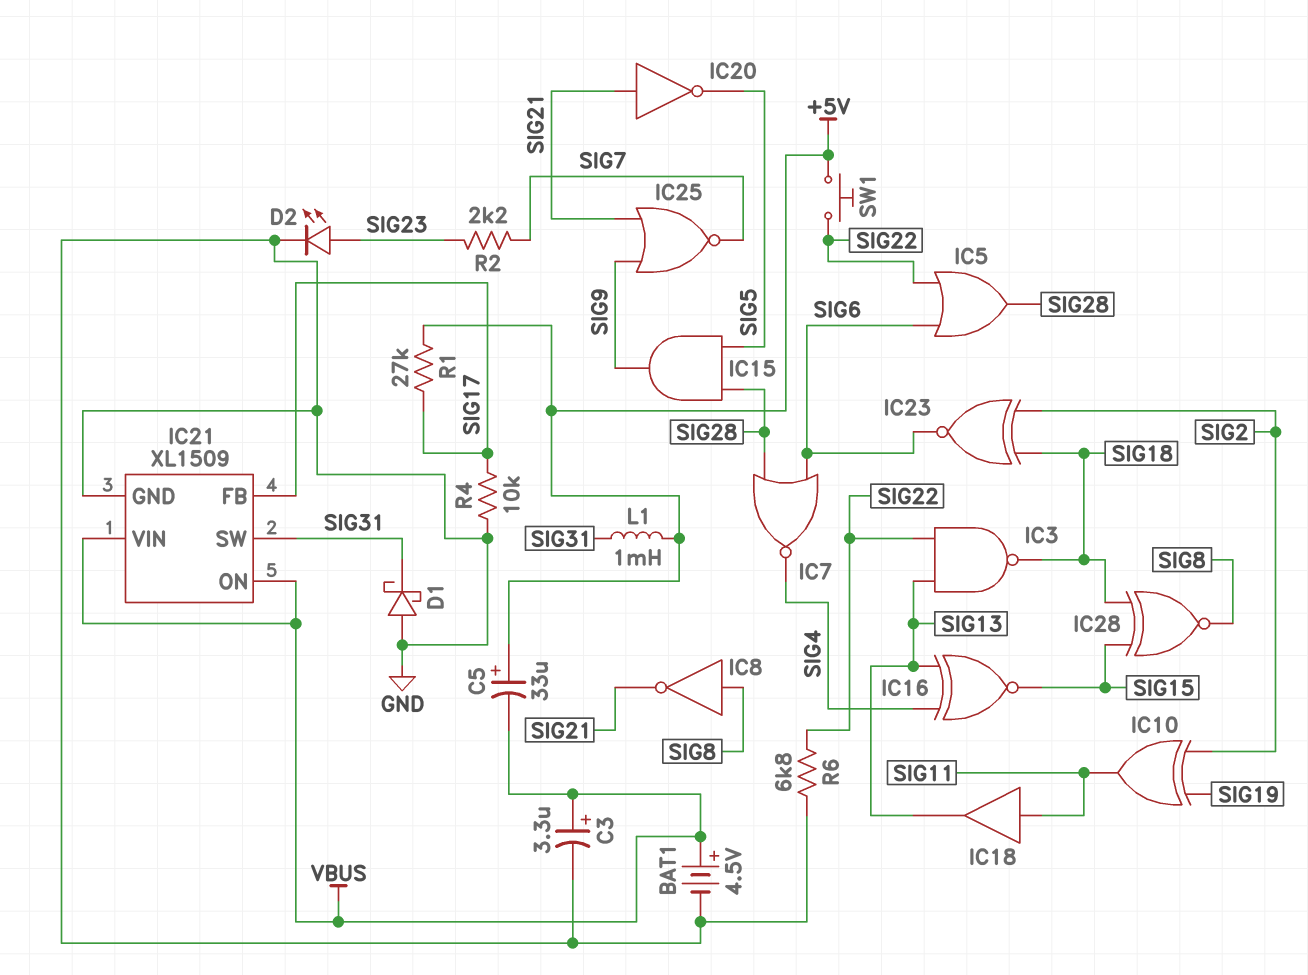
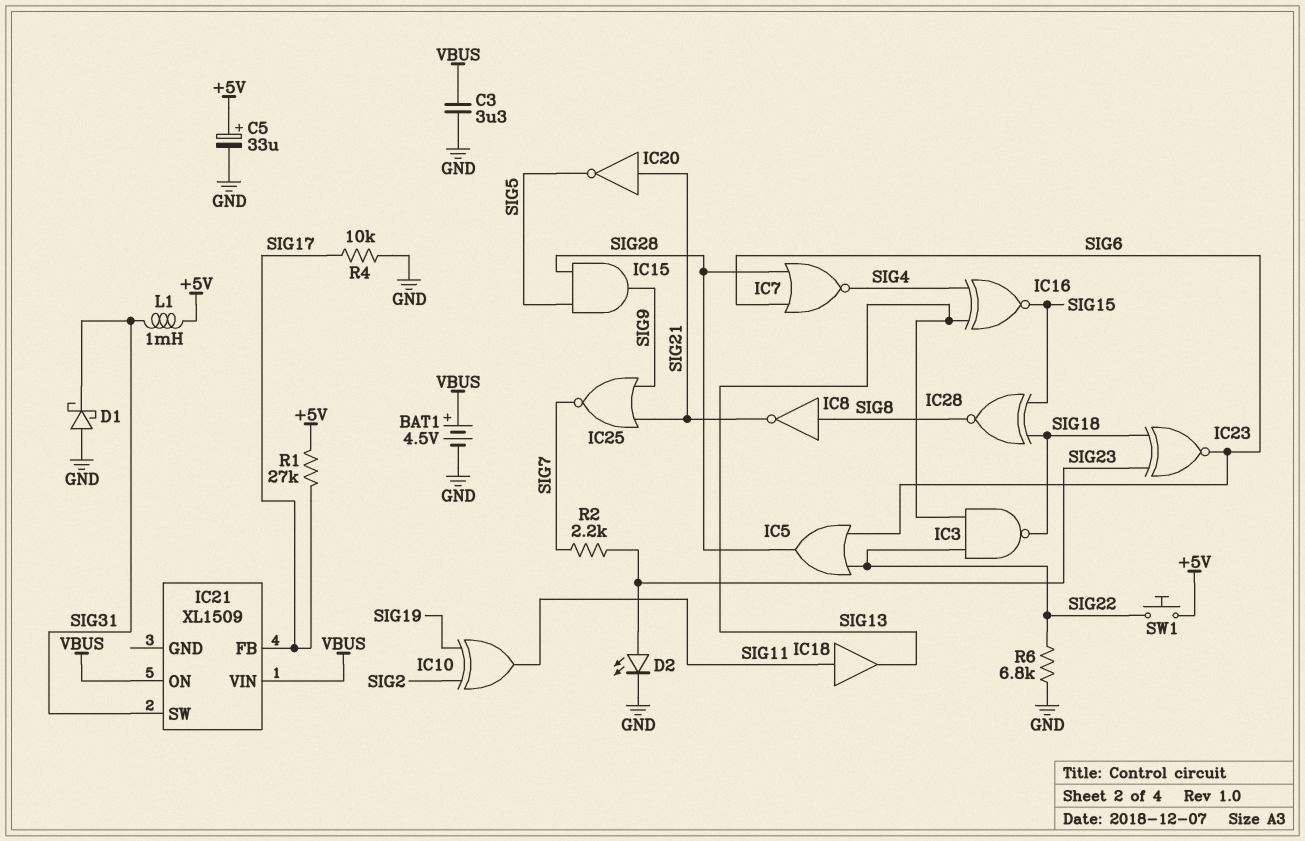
C3: 3.3uF (plus VBUS, minus GND) -> 3.3uF (GND, VBUS)
C5: 33uF (plus +5V, minus VBUS) -> 33uF (plus +5V, minus GND)
IC21 pin GND: GND -> none
IC23: XNOR (in SIG2, in SIG18, out SIG6) -> XNOR (in SIG18, in SIG23, out SIG6)

